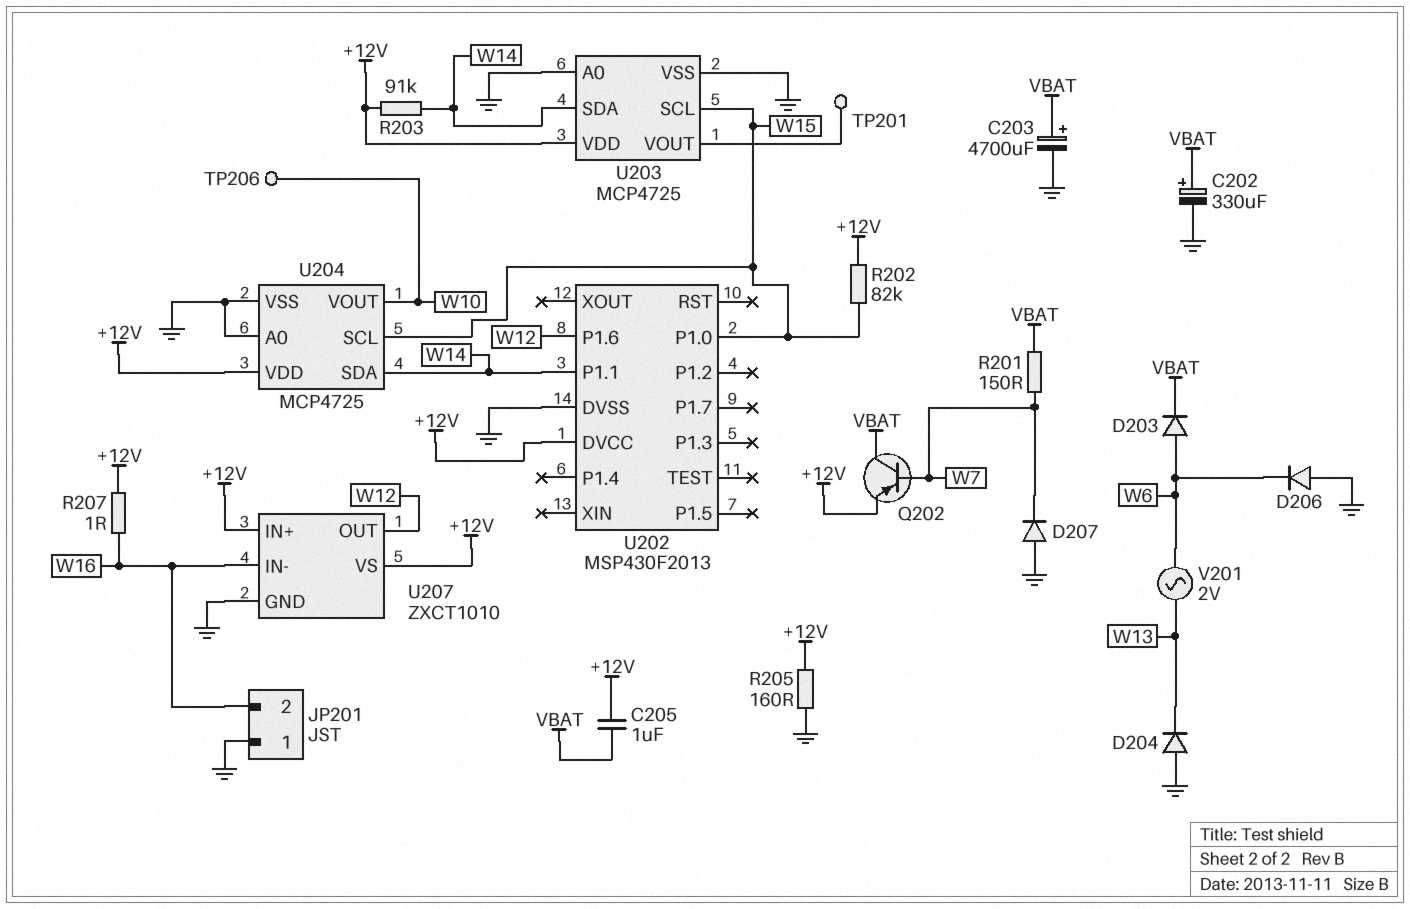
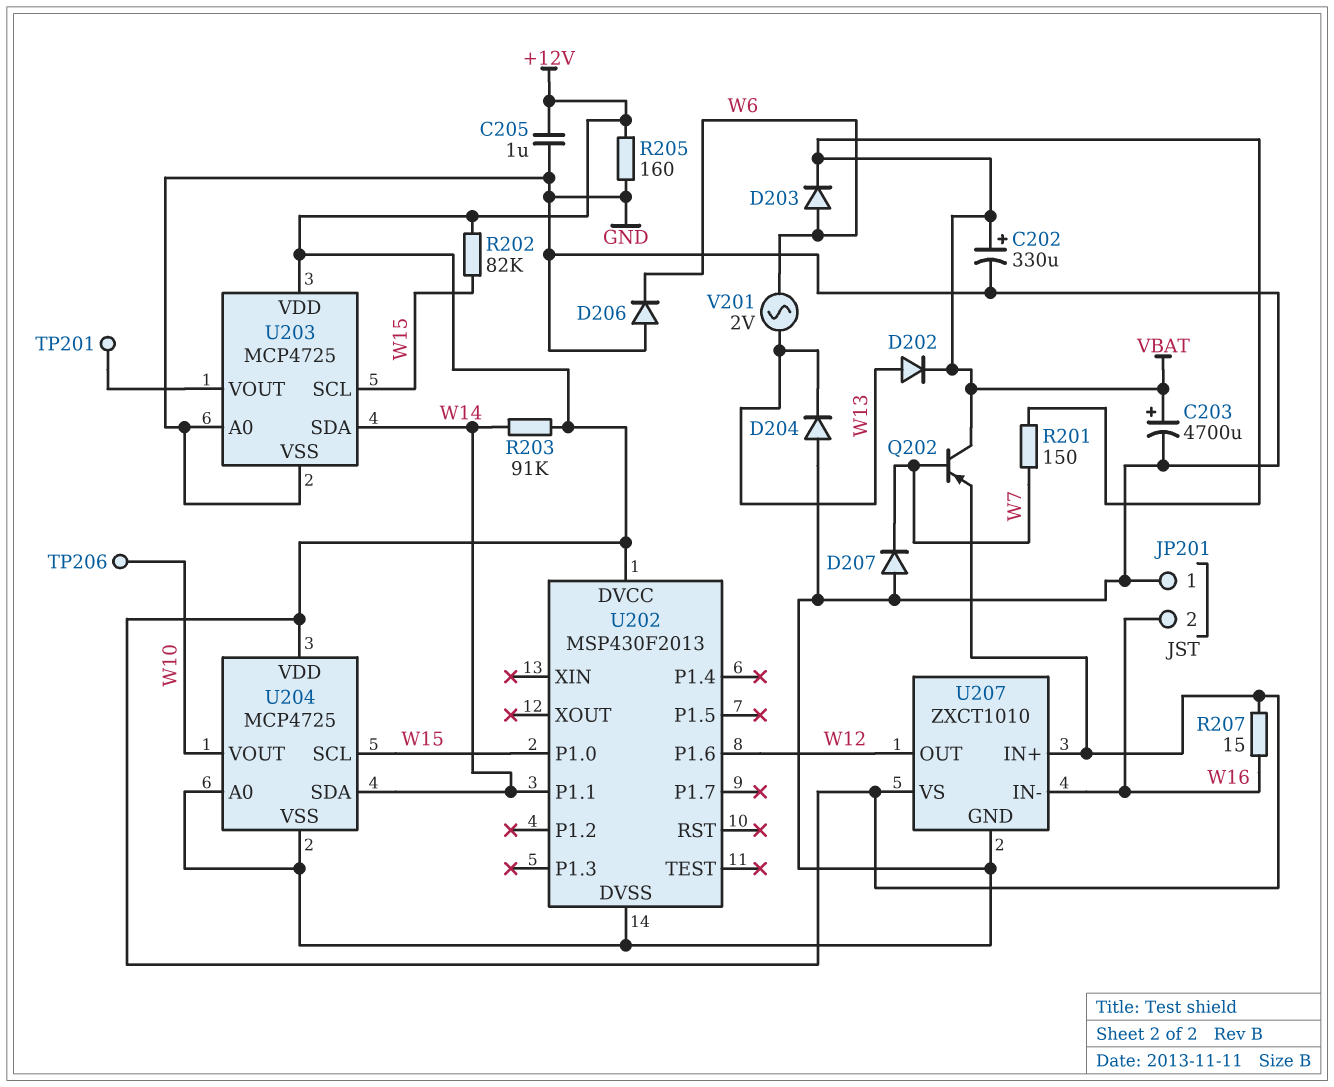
C205: 1uF (+12V, VBAT) -> 1uF (+12V, GND)
D202: none -> diode (A W13, K VBAT)
R207: 1 (+12V, W16) -> 15 (+12V, W16)

